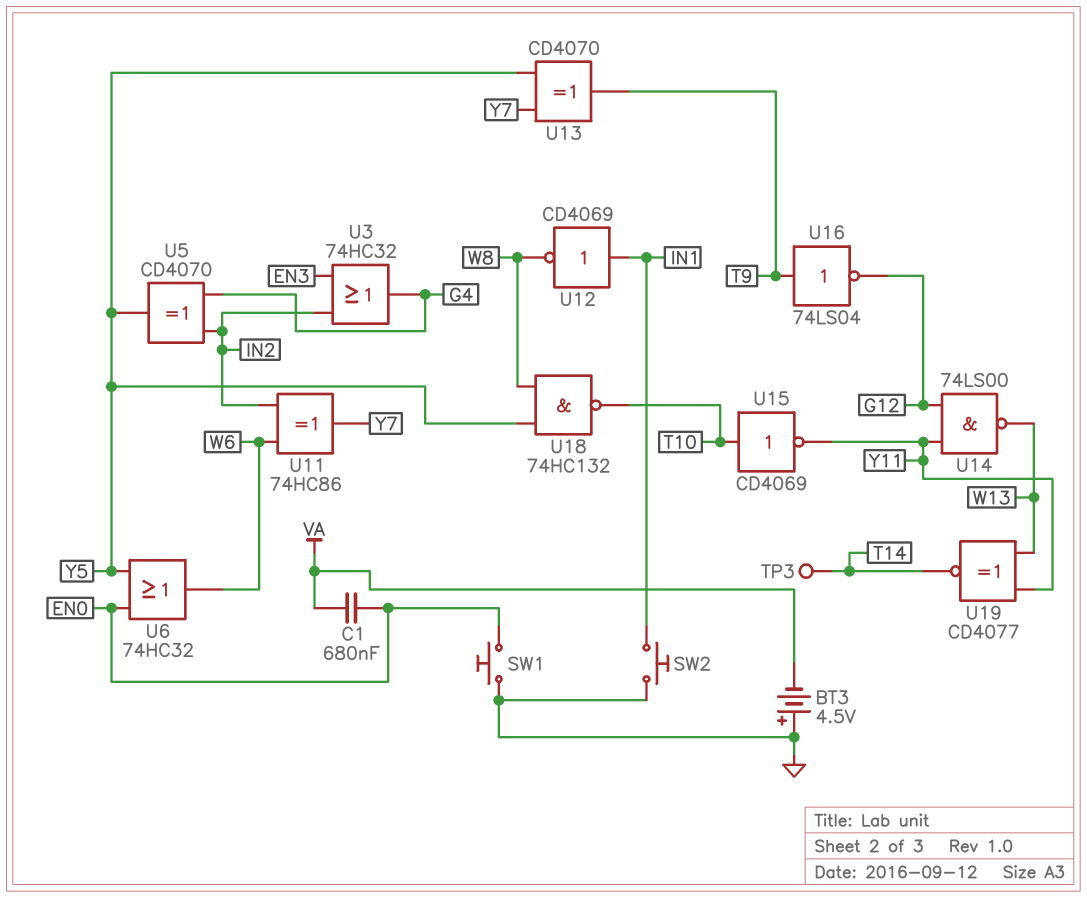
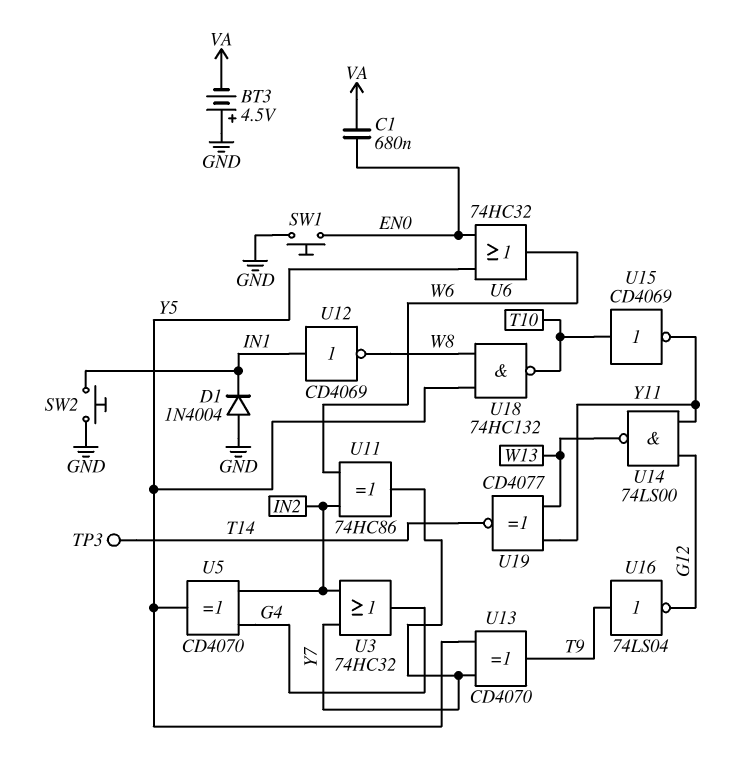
D1: none -> diode 1N4004 (A GND, K IN1)
U3: OR 74HC32 (in EN3, in IN2, out G4) -> OR 74HC32 (in IN2, in Y7, out G4)

